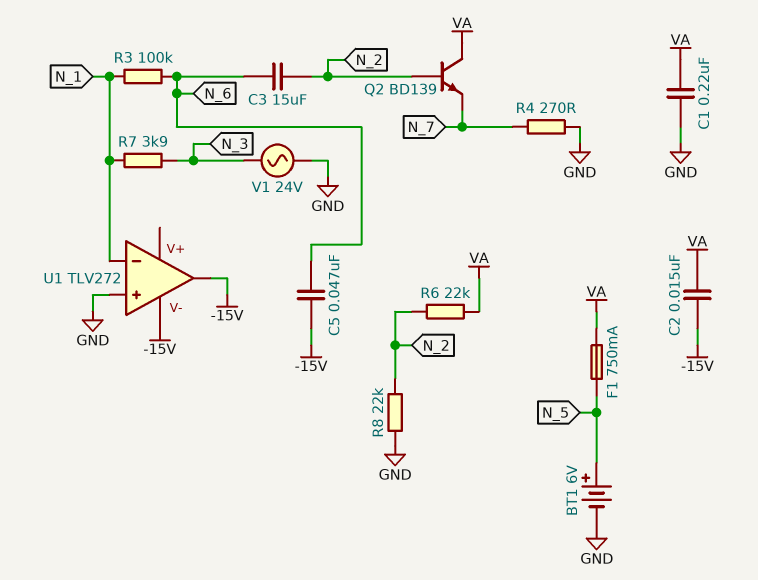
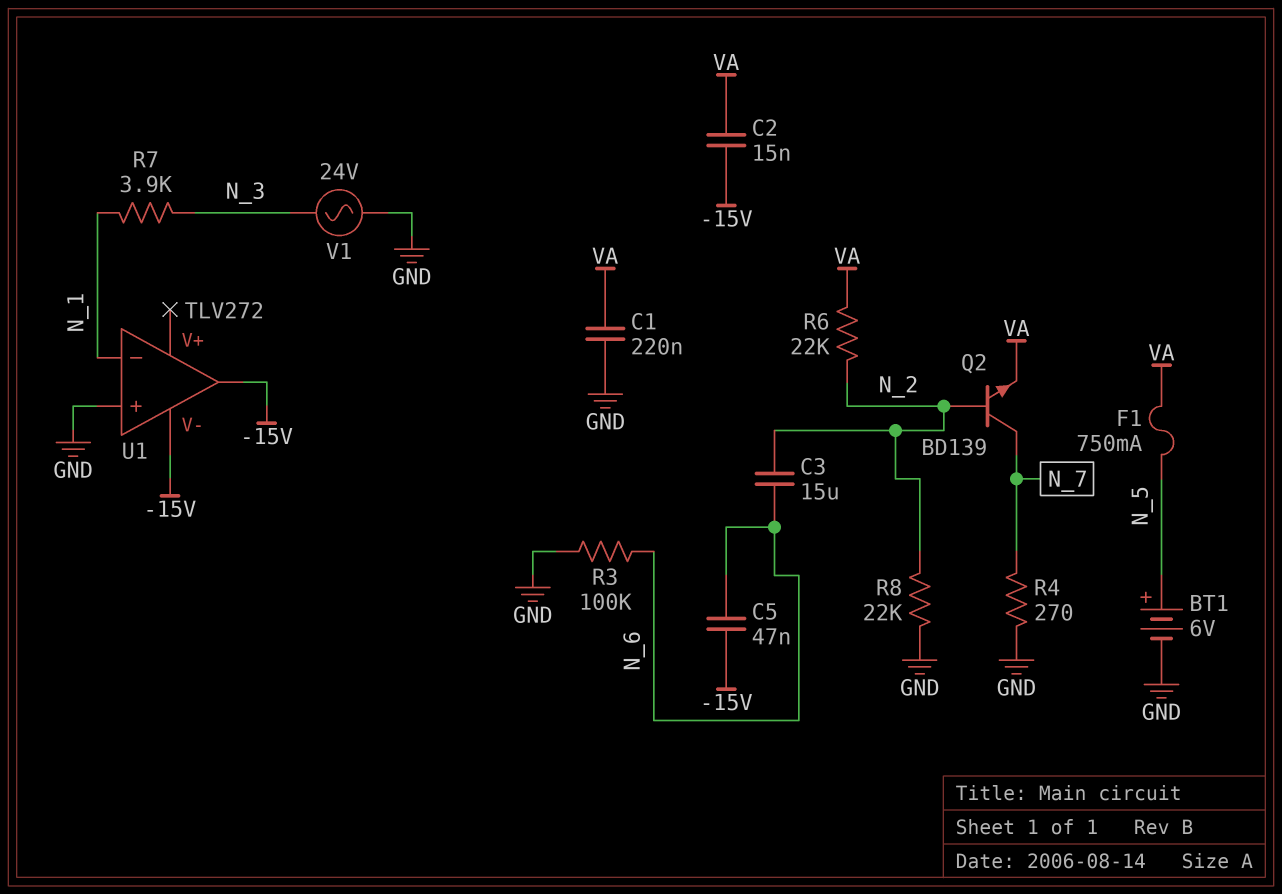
Q2: NPN BD139 (B N_2, C VA, E N_7) -> NPN BD139 (B N_2, C N_7, E VA)
R3: 100k (N_1, N_6) -> 100k (GND, N_6)

